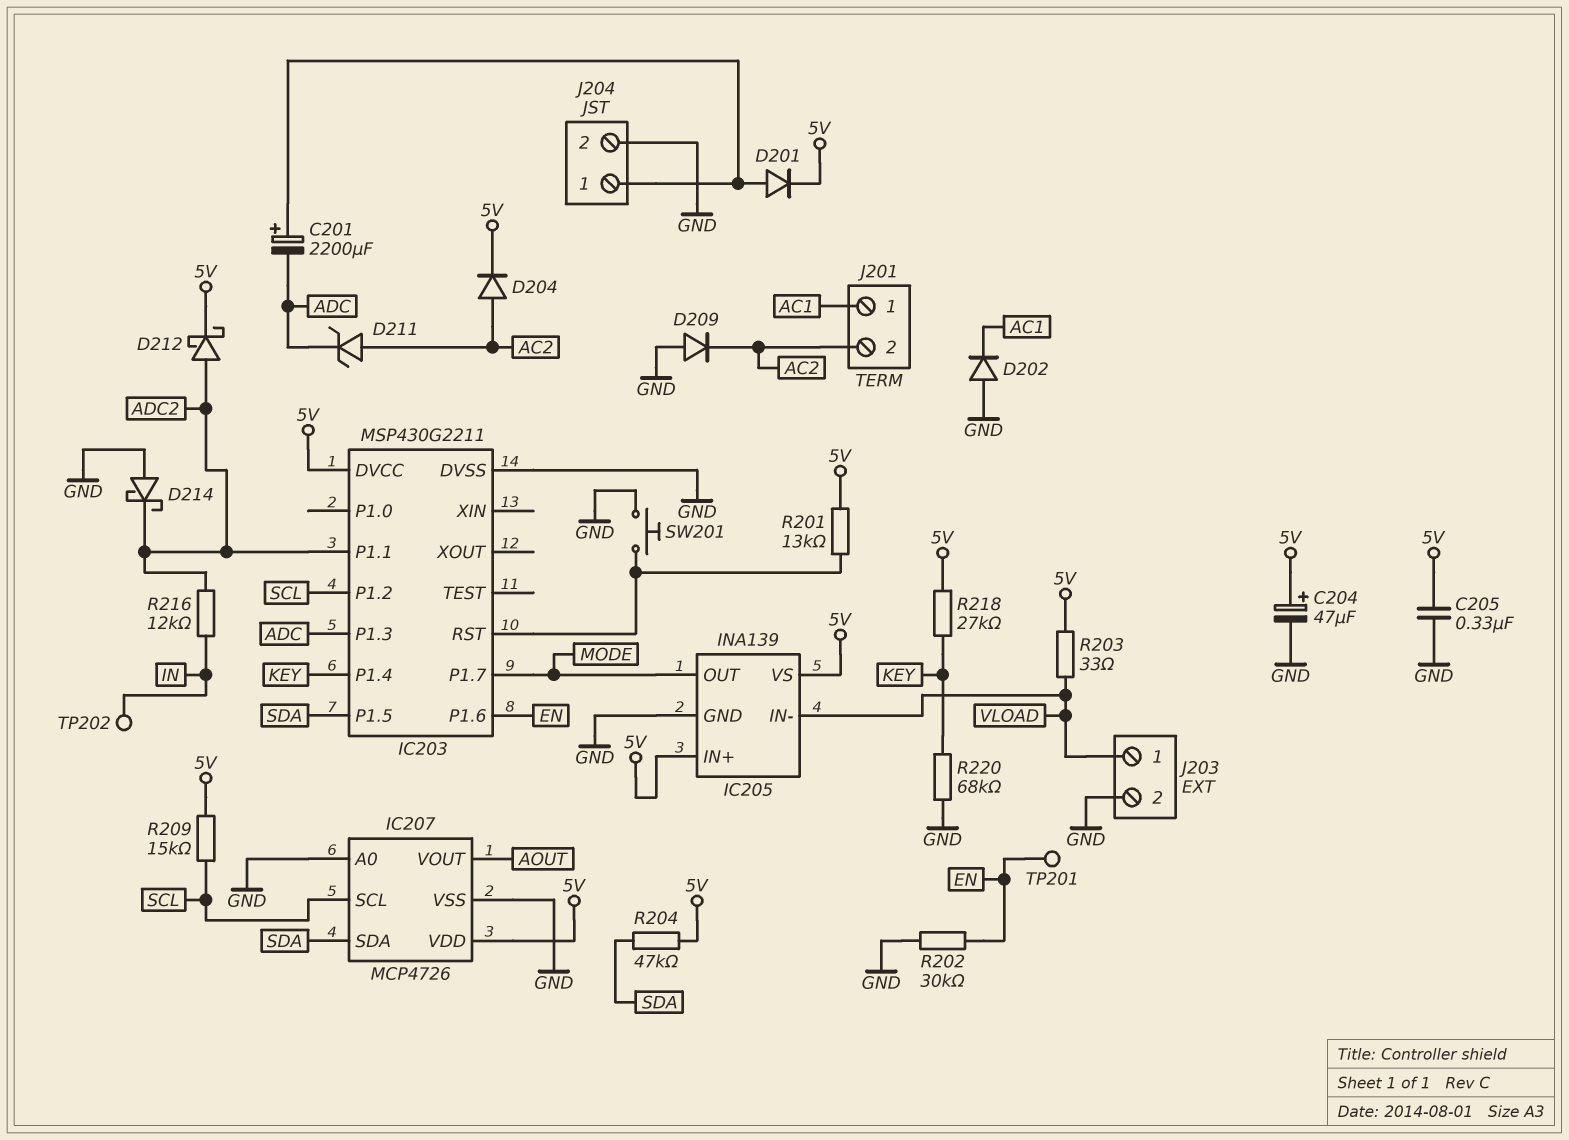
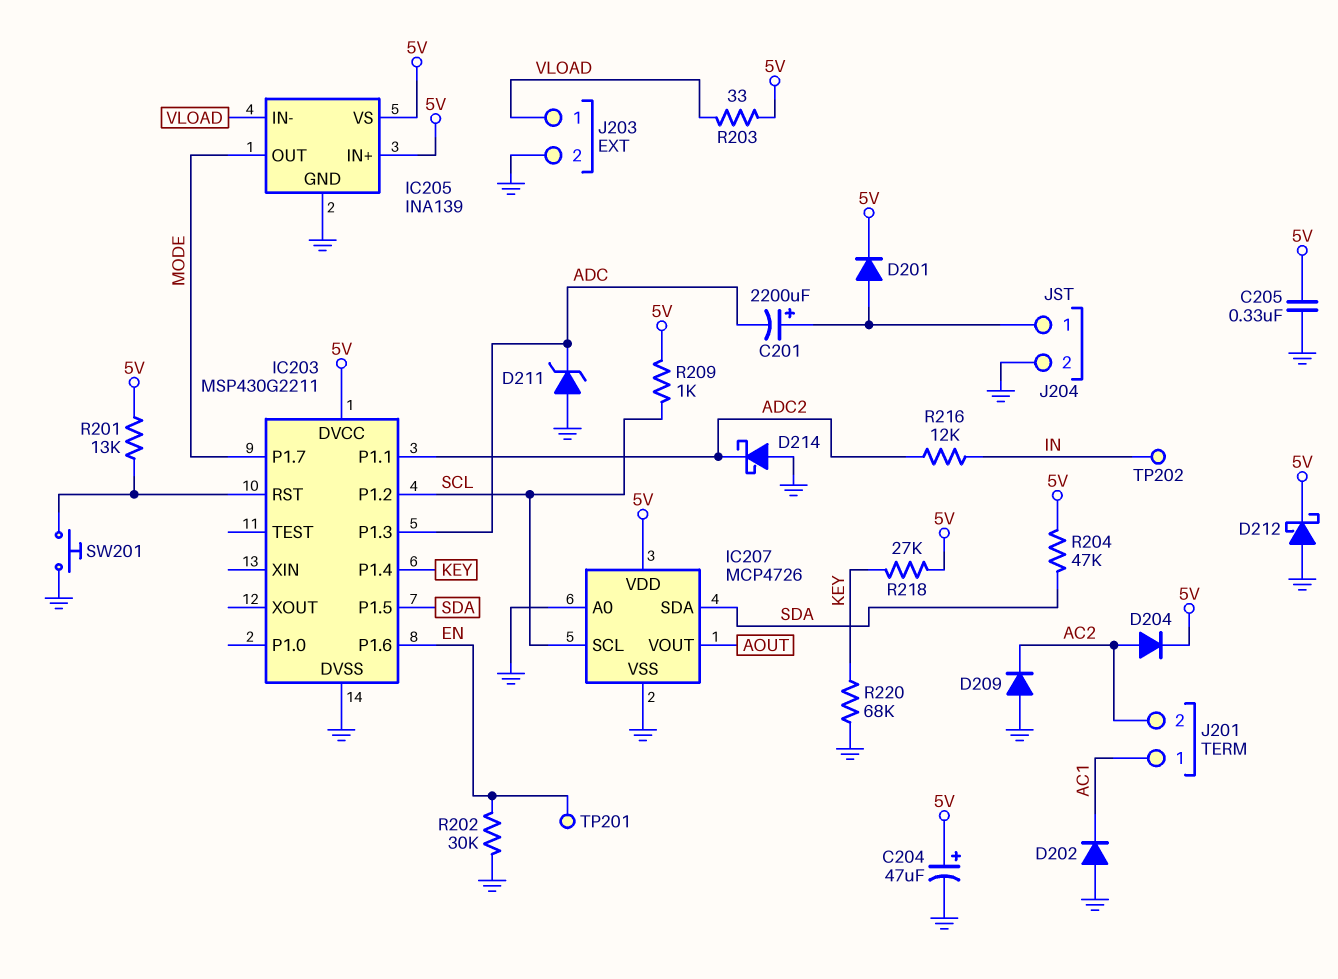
D211: zener (A AC2, K ADC) -> zener (A GND, K ADC)
D212: schottky (A ADC2, K 5V) -> schottky (A GND, K 5V)
R209: 15k (5V, SCL) -> 1k (5V, SCL)

